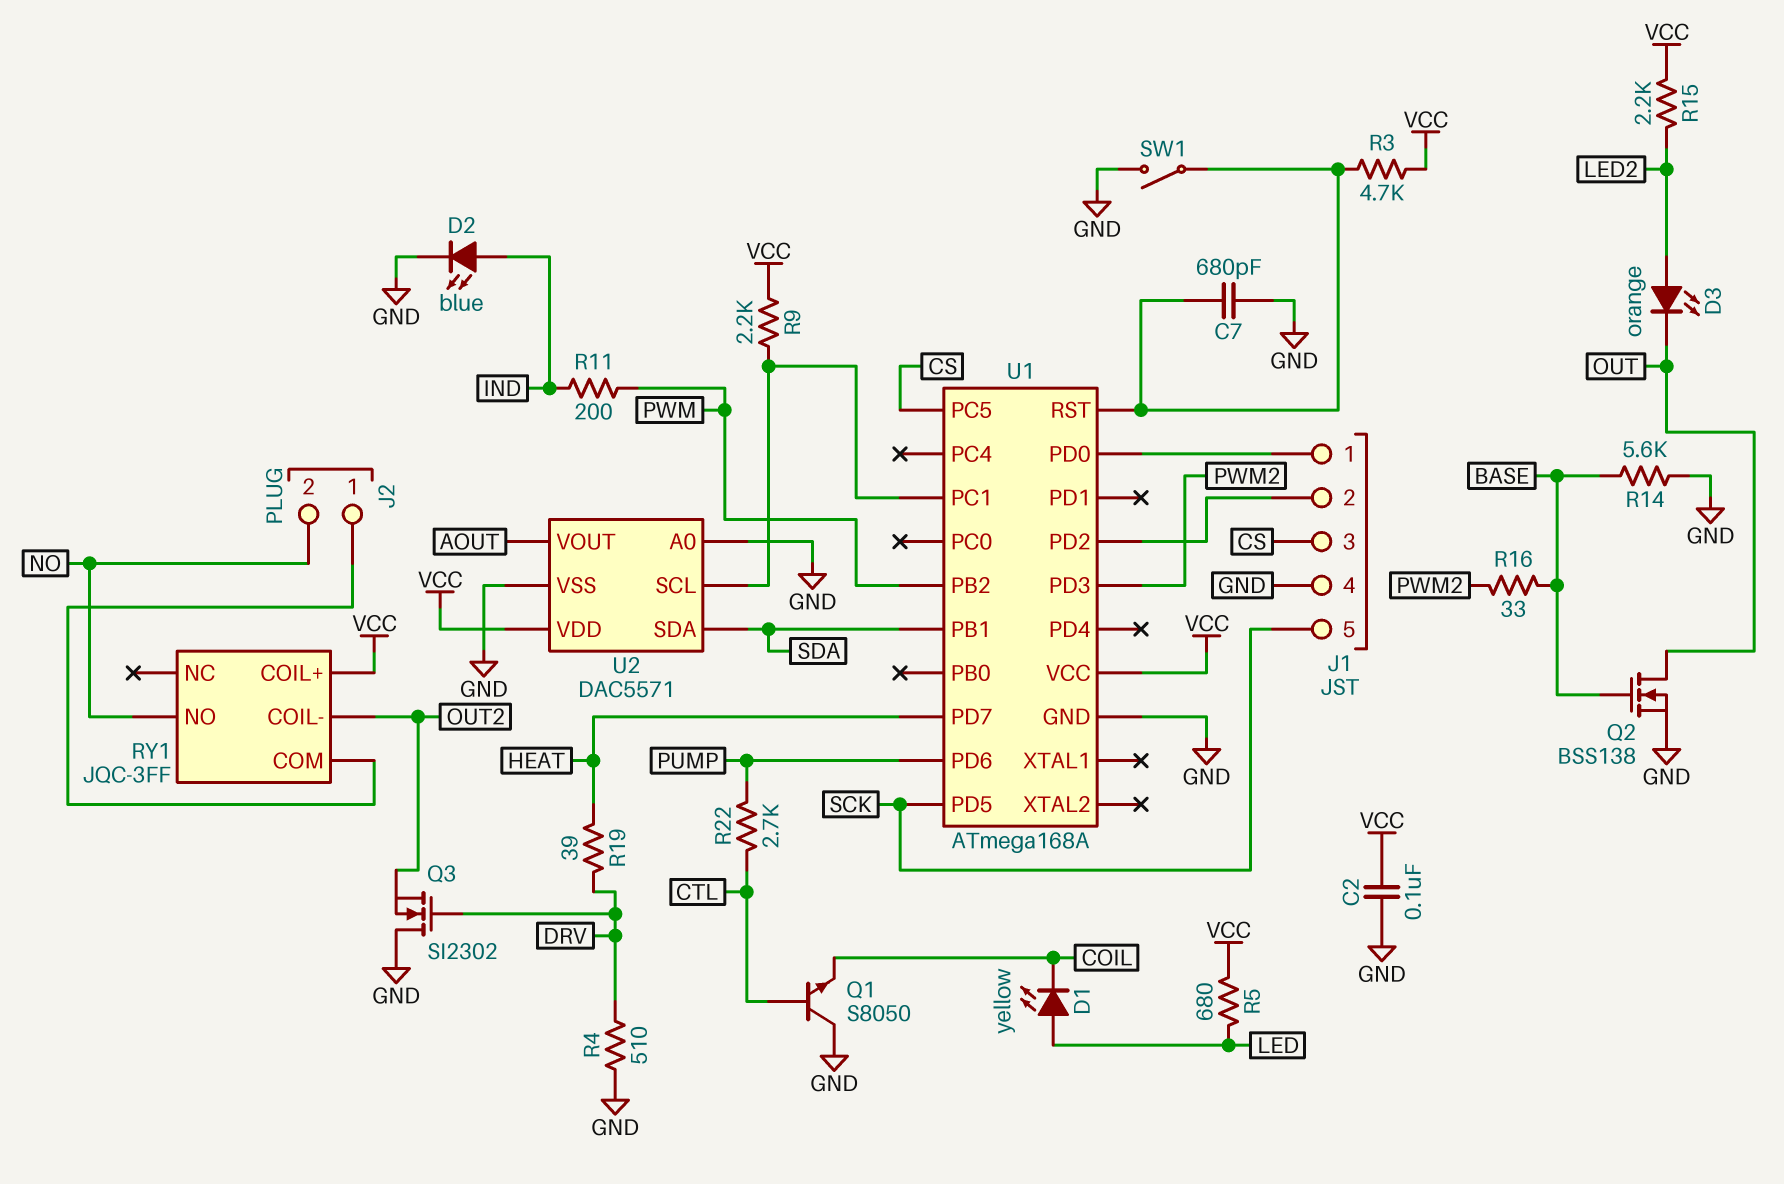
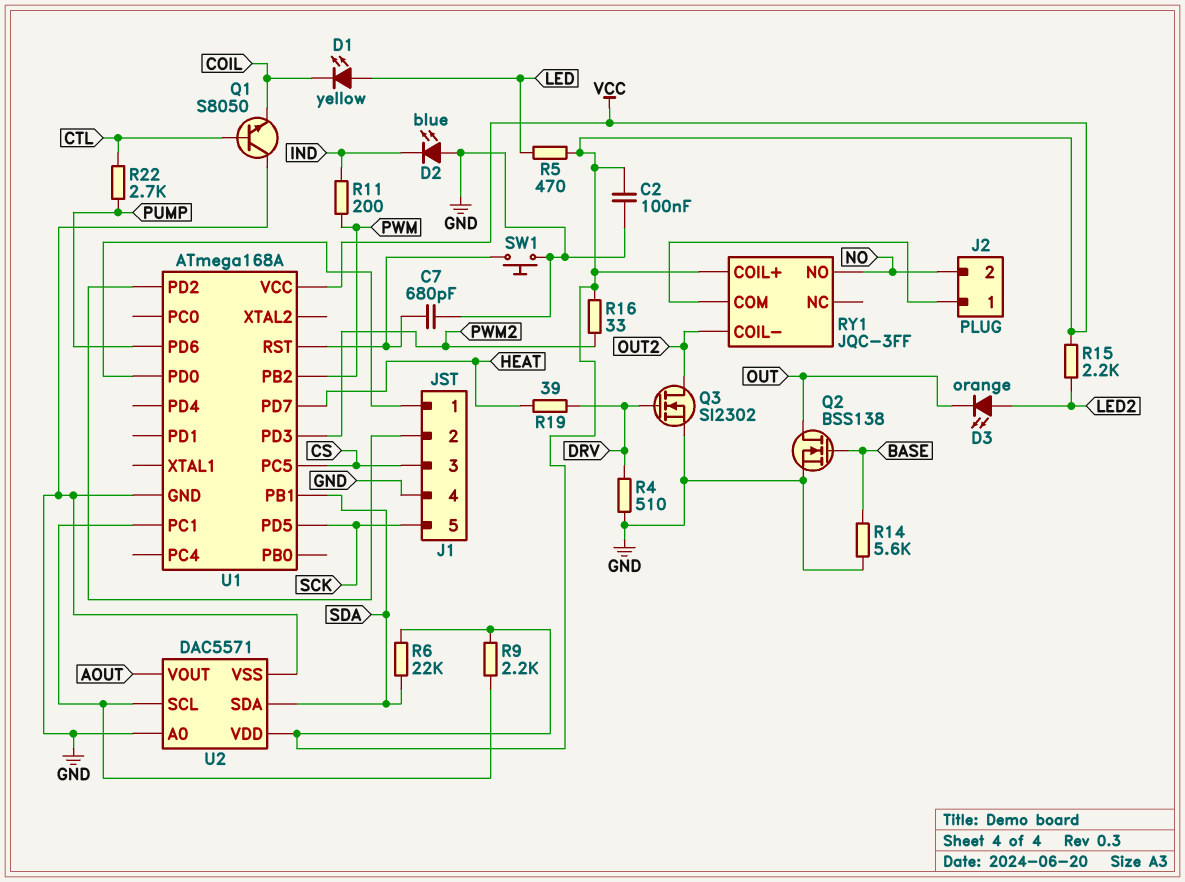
D2: LED blue (A IND, K GND) -> LED blue (A GND, K IND)
Q3: NMOS SI2302 (G DRV, D GND, S OUT2) -> NMOS SI2302 (G DRV, D OUT2, S GND)
R3: 4.7k (U1/RST, VCC) -> none
R5: 680 (LED, VCC) -> 470 (LED, VCC)
R6: none -> 22k (SDA, VCC)
R16: 33 (BASE, PWM2) -> 33 (PWM2, VCC)
SW1: switch (GND, U1/RST) -> button (GND, U1/RST)

